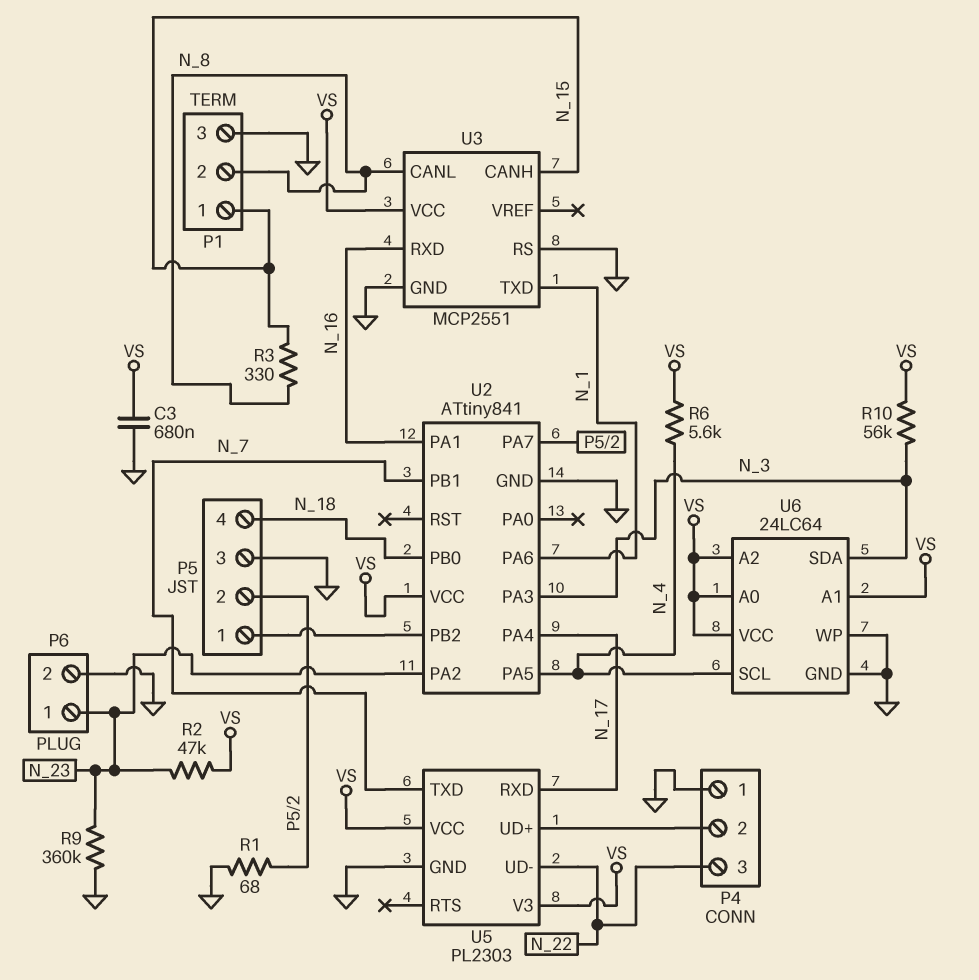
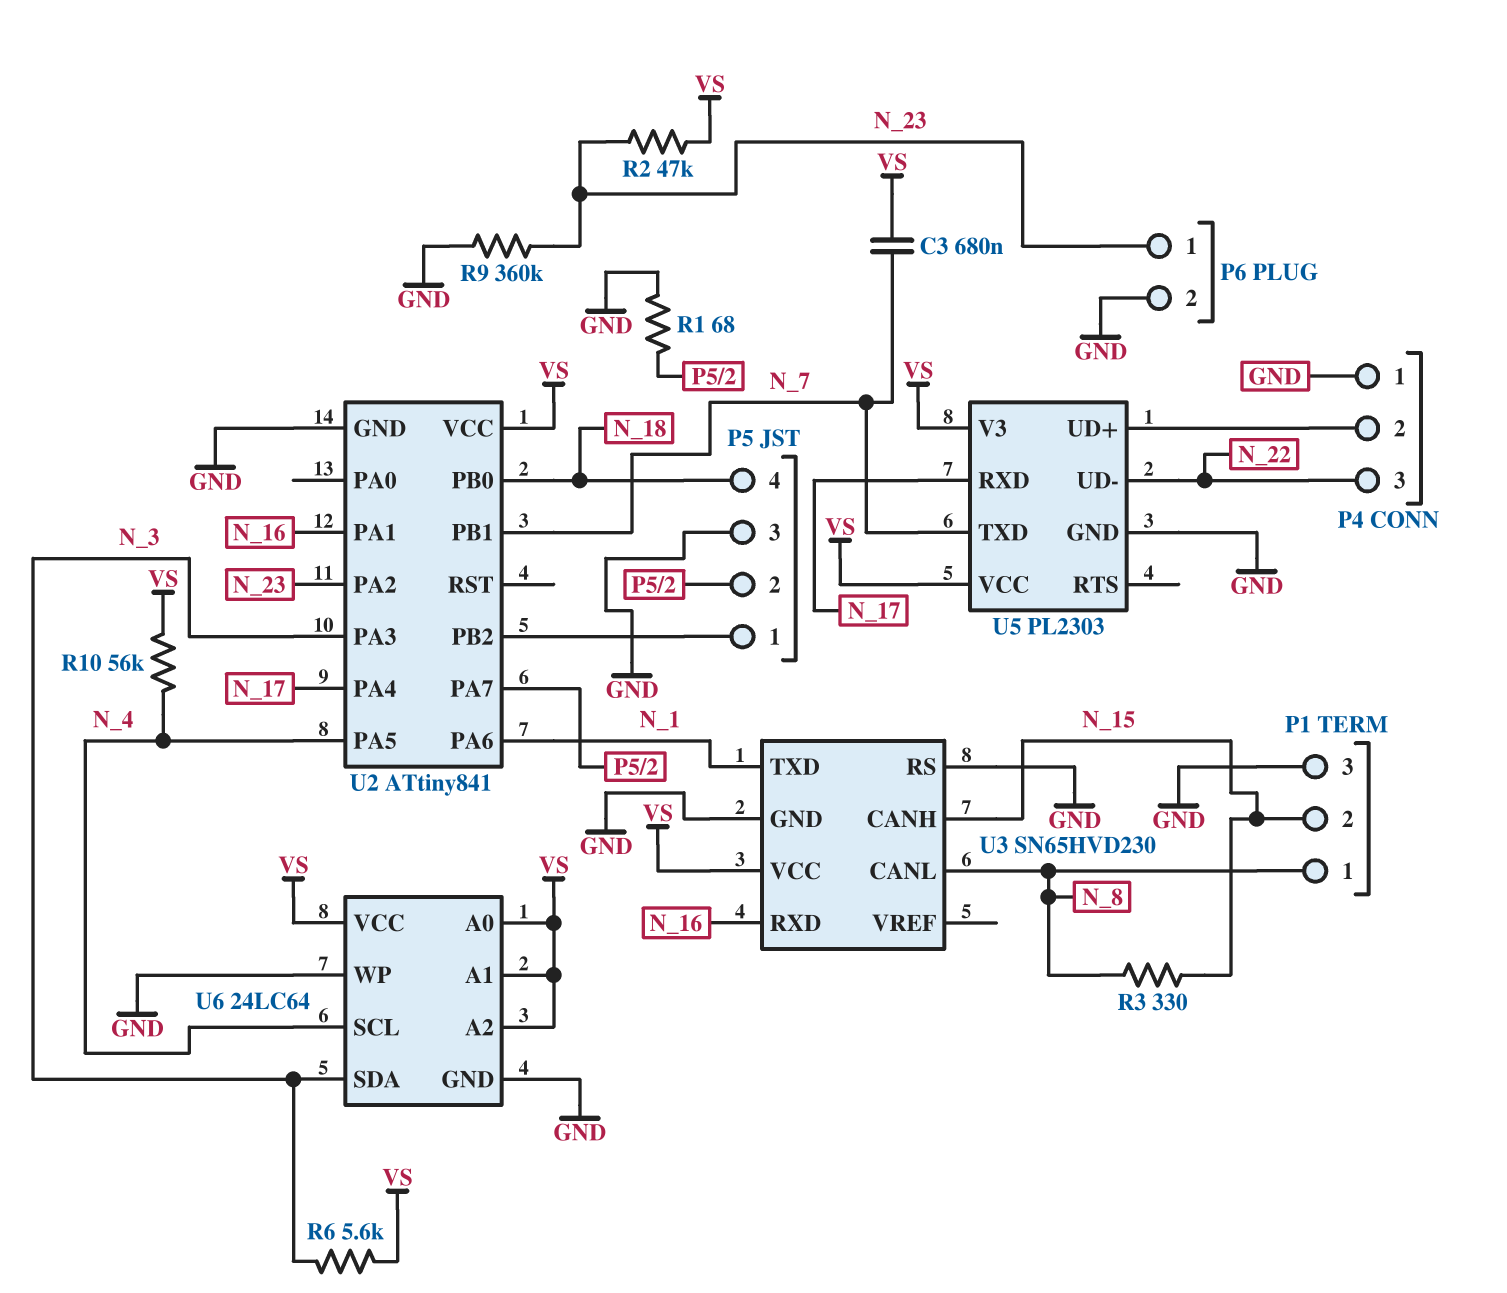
C3: 680nF (GND, VS) -> 680nF (N_7, VS)
P1 pin 1: N_15 -> N_8
P1 pin 2: N_8 -> N_15
R6: 5.6k (N_4, VS) -> 5.6k (N_3, VS)
R10: 56k (N_3, VS) -> 56k (N_4, VS)
U3: MCP2551 -> SN65HVD230

